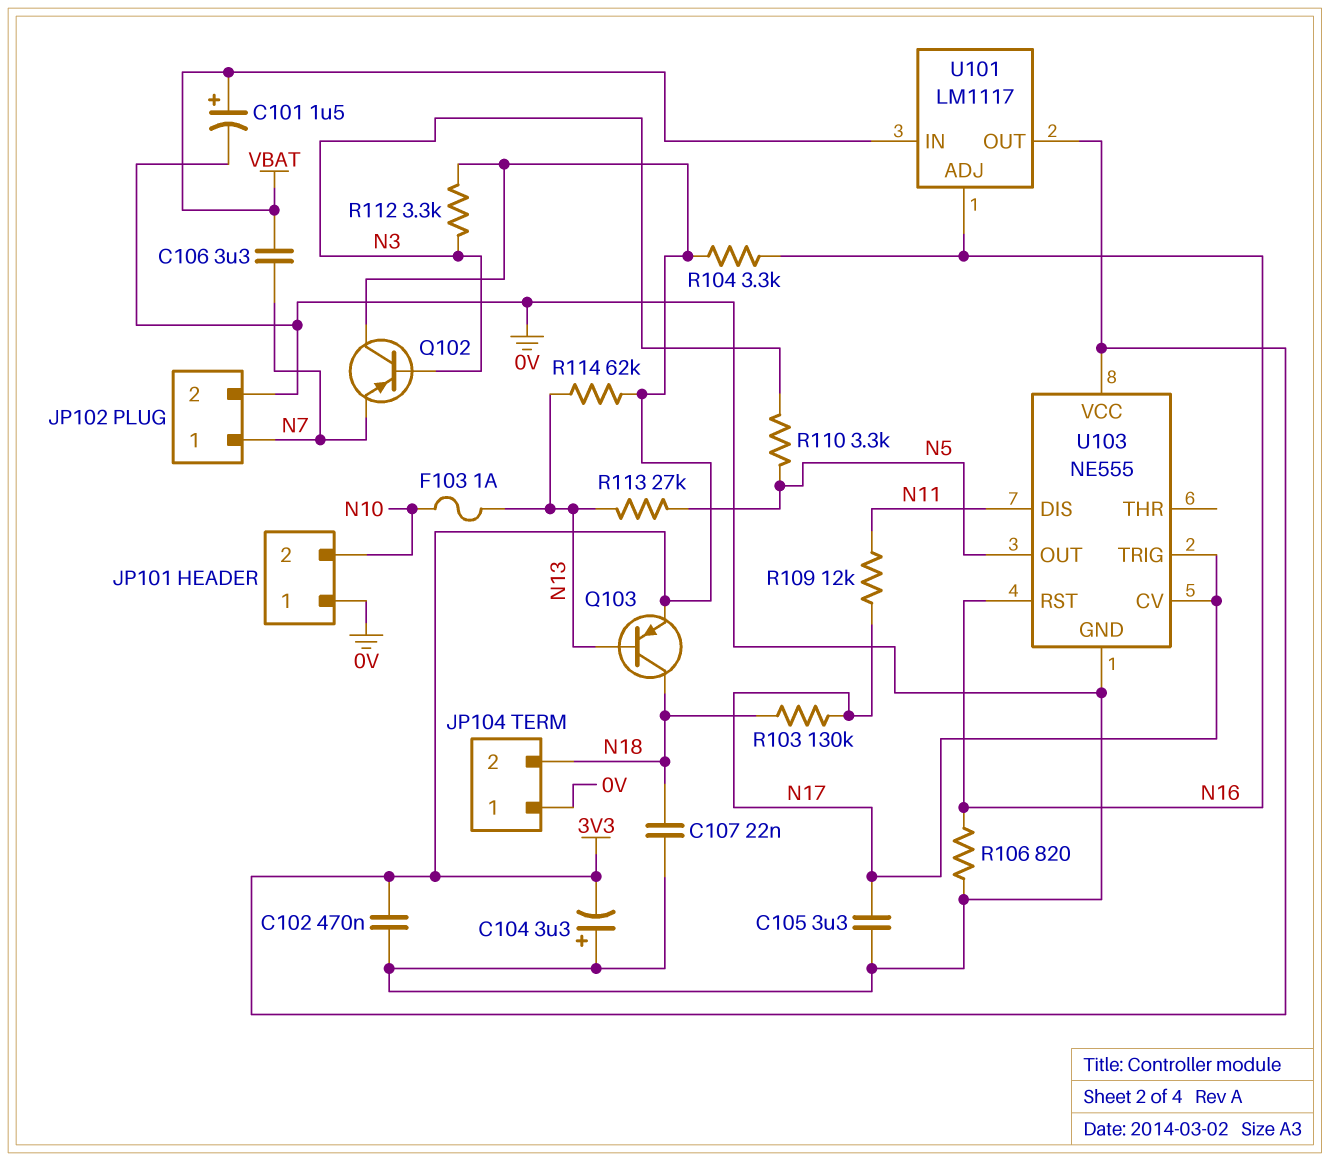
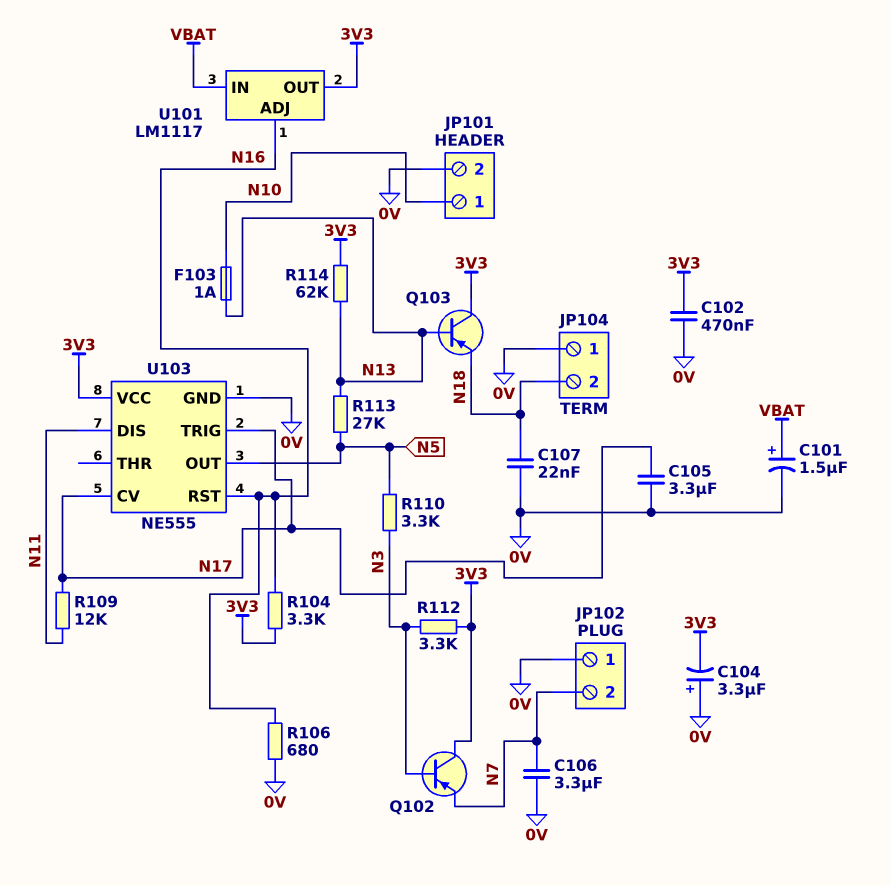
C106: 3.3uF (N7, VBAT) -> 3.3uF (0V, N7)
JP101 pin 1: 0V -> N10
JP101 pin 2: N10 -> 0V
JP102 pin 1: N7 -> 0V
JP102 pin 2: 0V -> N7
Q103: PNP (B N13, C N18, E 3V3) -> PNP (B N13, C 3V3, E N18)
R103: 130k (N17, N18) -> none
R106: 820 (0V, N16) -> 680 (0V, N16)

